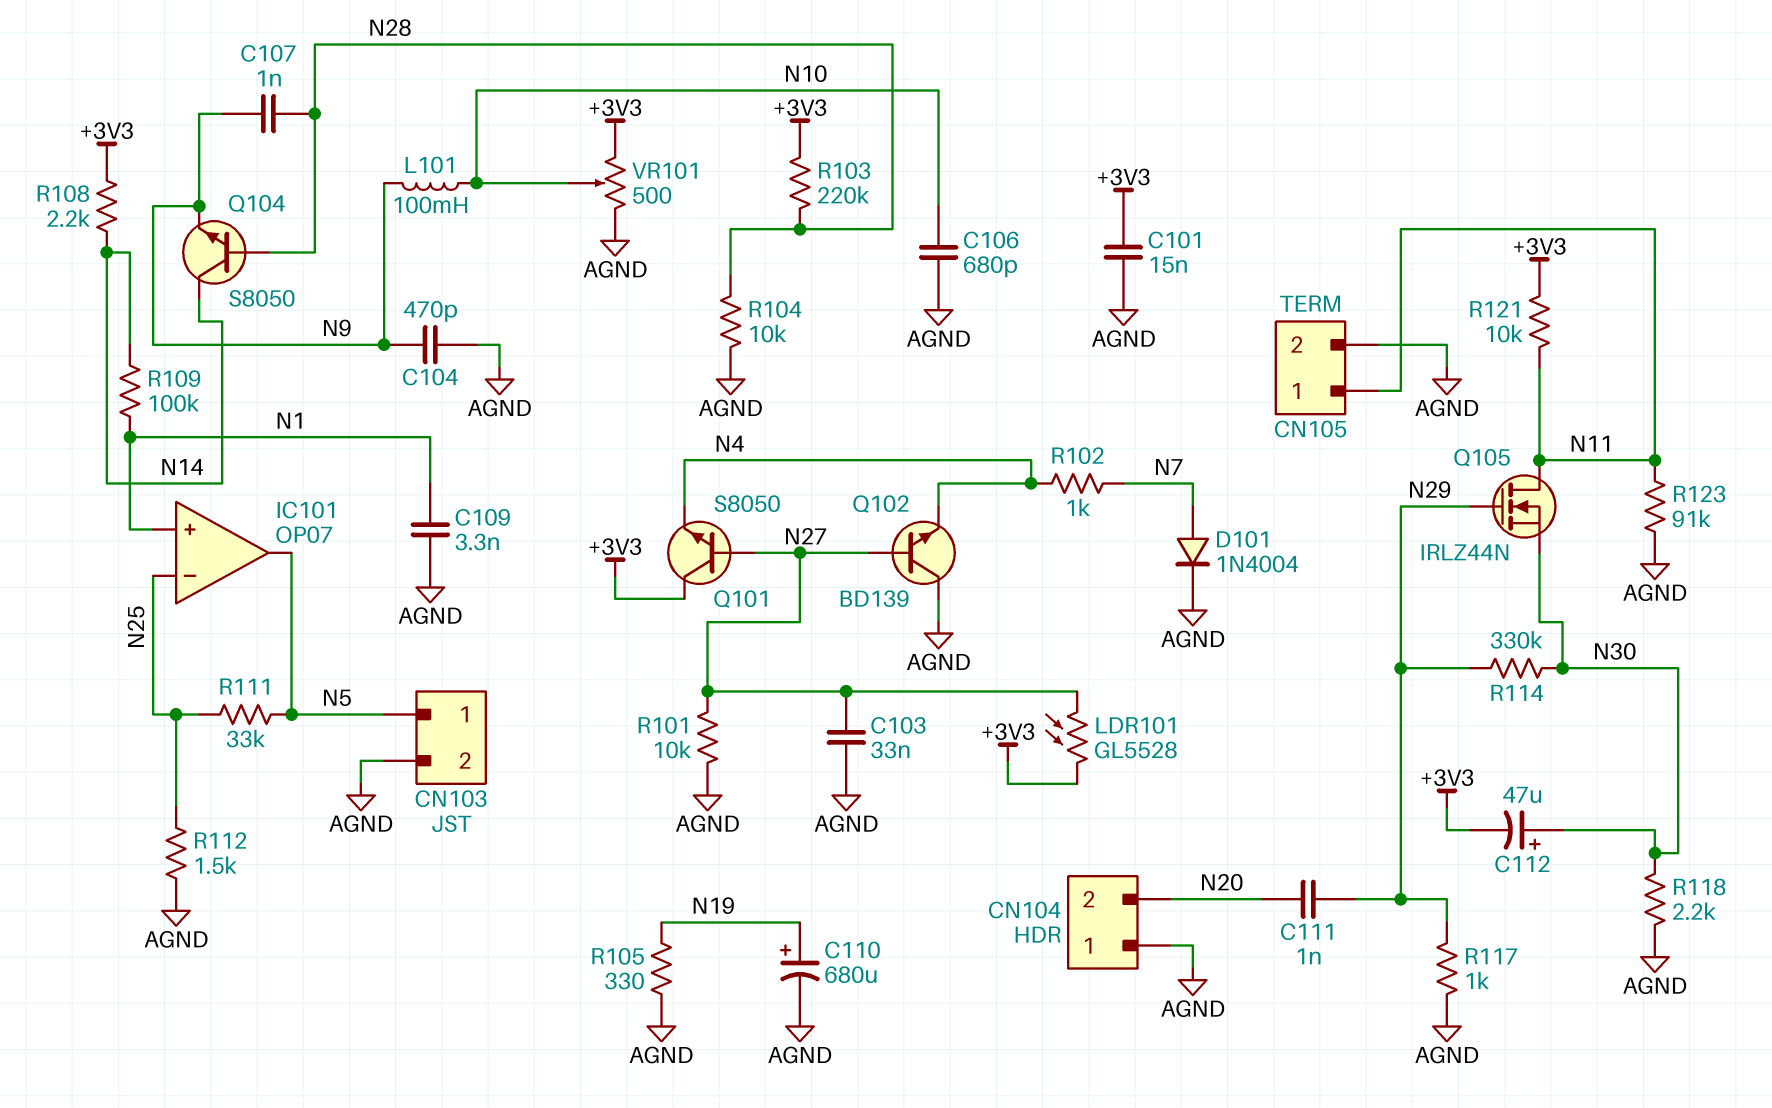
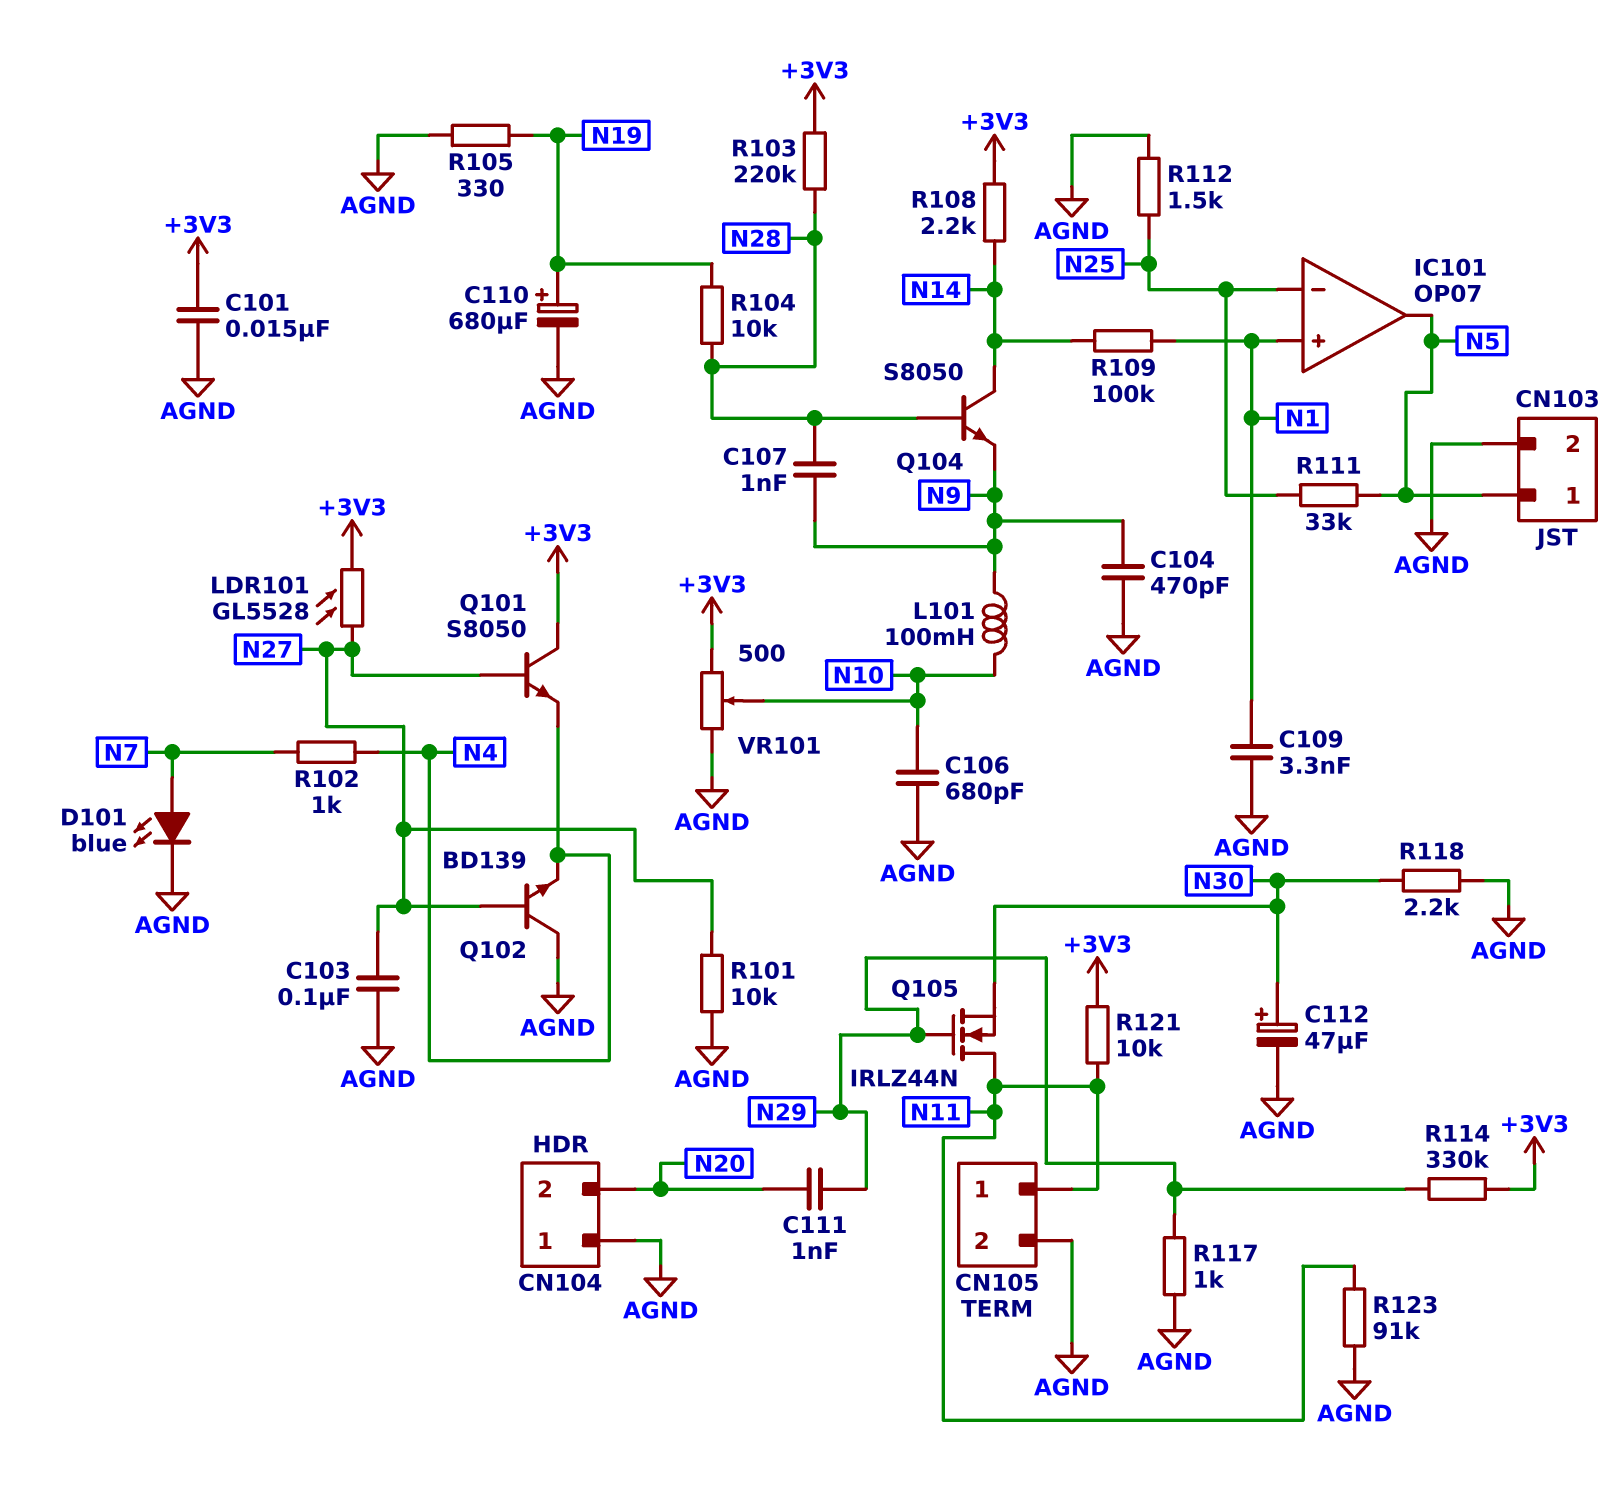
C103: 33nF (AGND, N27) -> 100nF (AGND, N27)
C112: 47uF (plus N30, minus +3V3) -> 47uF (plus N30, minus AGND)
D101: diode 1N4004 (A N7, K AGND) -> LED blue (A N7, K AGND)
R104: 10k (AGND, N28) -> 10k (N19, N28)
R114: 330k (N29, N30) -> 330k (+3V3, N29)

